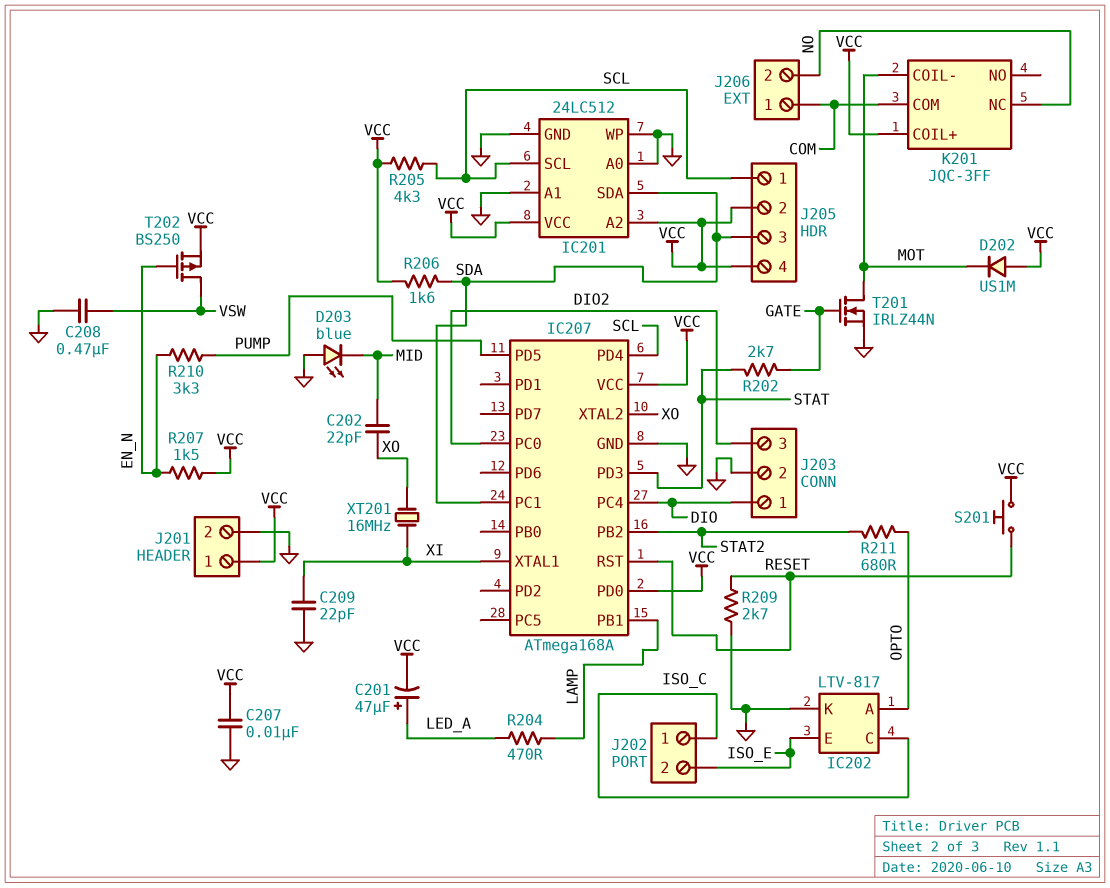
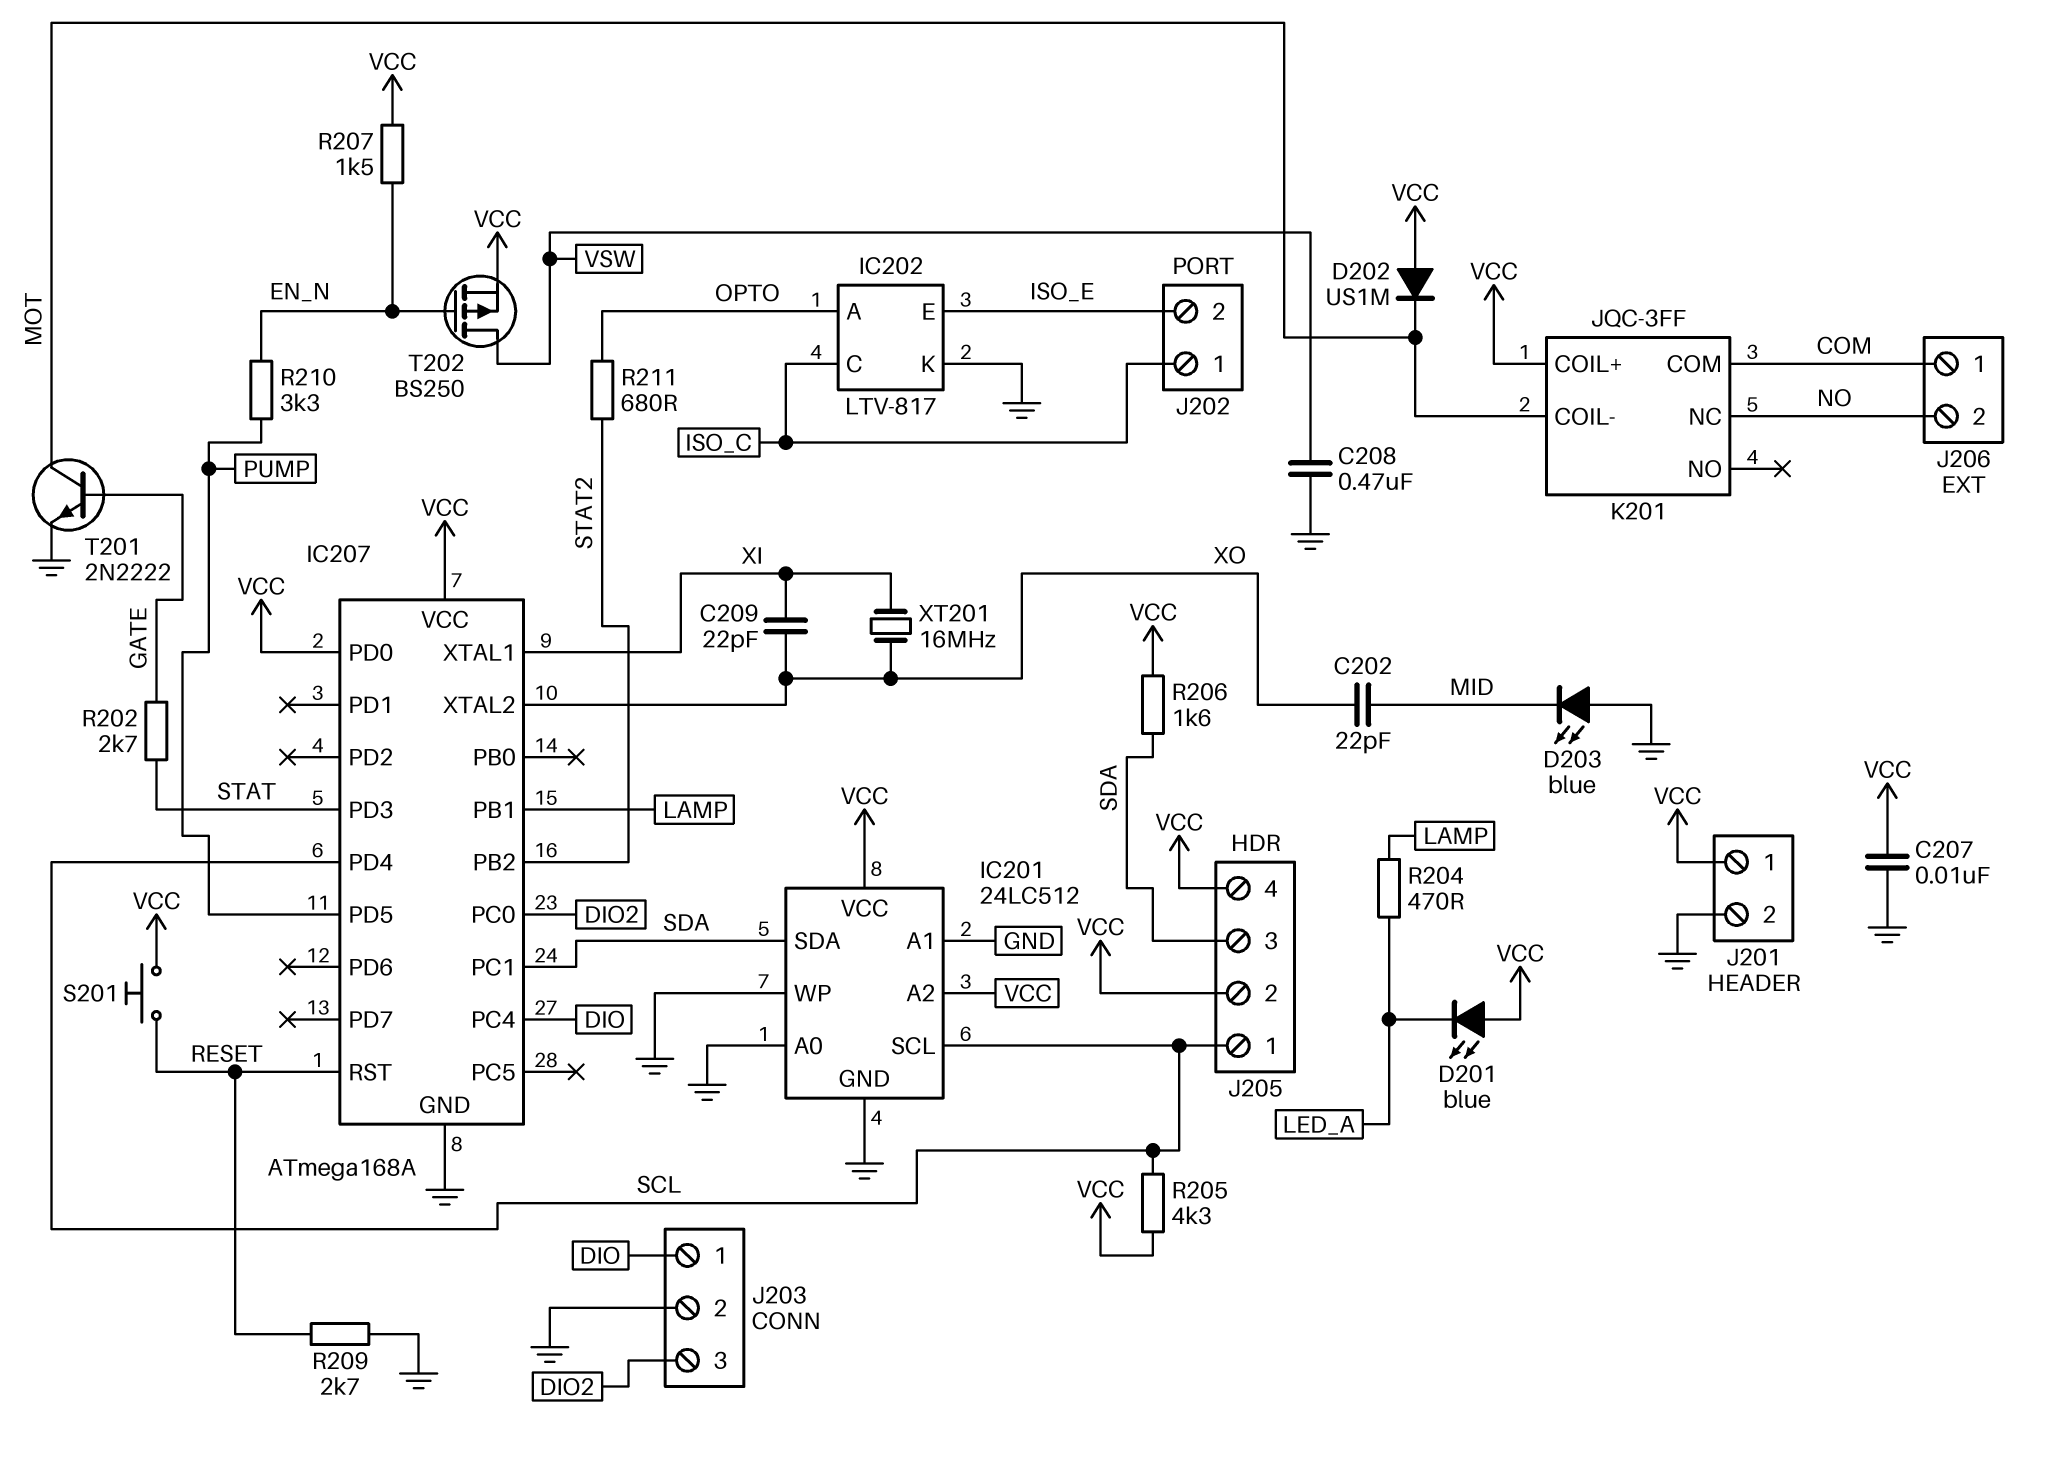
C201: 47uF (plus LED_A, minus VCC) -> none
C209: 22pF (GND, XI) -> 22pF (XI, XO)
D201: none -> LED blue (A VCC, K LED_A)
T201: NMOS IRLZ44N (G GATE, D MOT, S GND) -> NPN 2N2222 (B GATE, C MOT, E GND)

